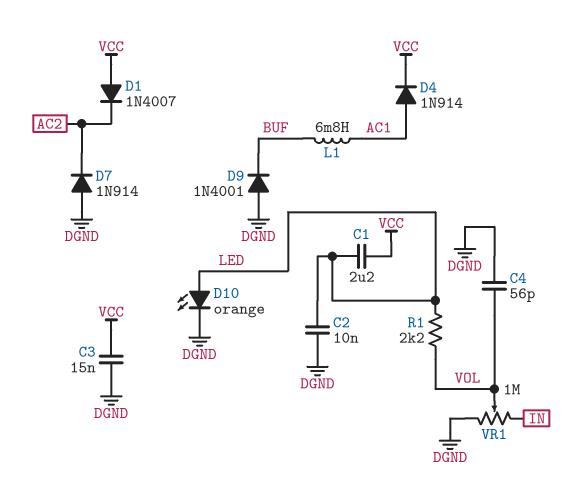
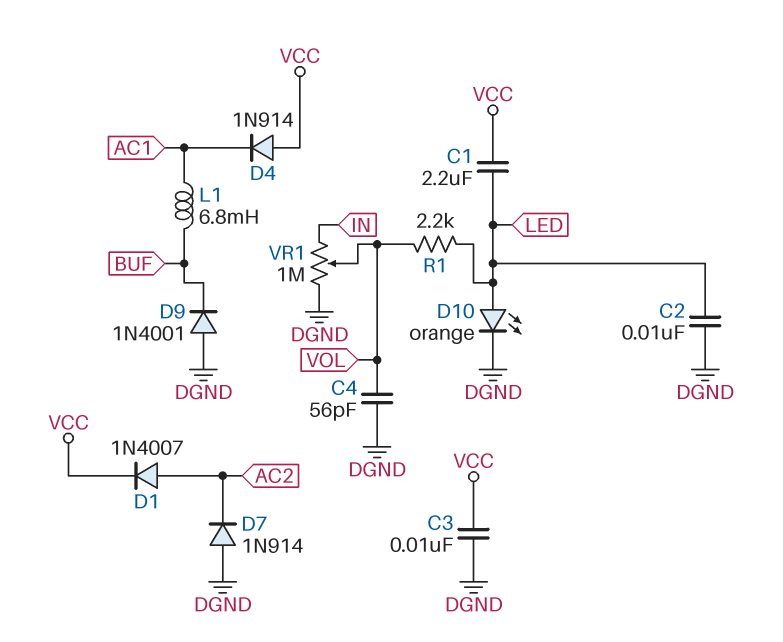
C3: 15nF (DGND, VCC) -> 10nF (DGND, VCC)
D1: diode 1N4007 (A VCC, K AC2) -> diode 1N4007 (A AC2, K VCC)
D4: diode 1N914 (A AC1, K VCC) -> diode 1N914 (A VCC, K AC1)

